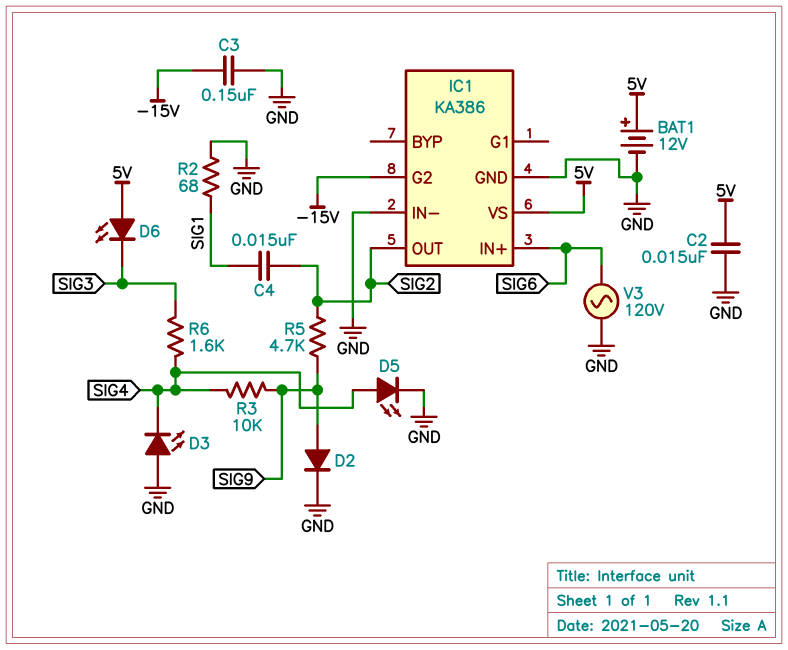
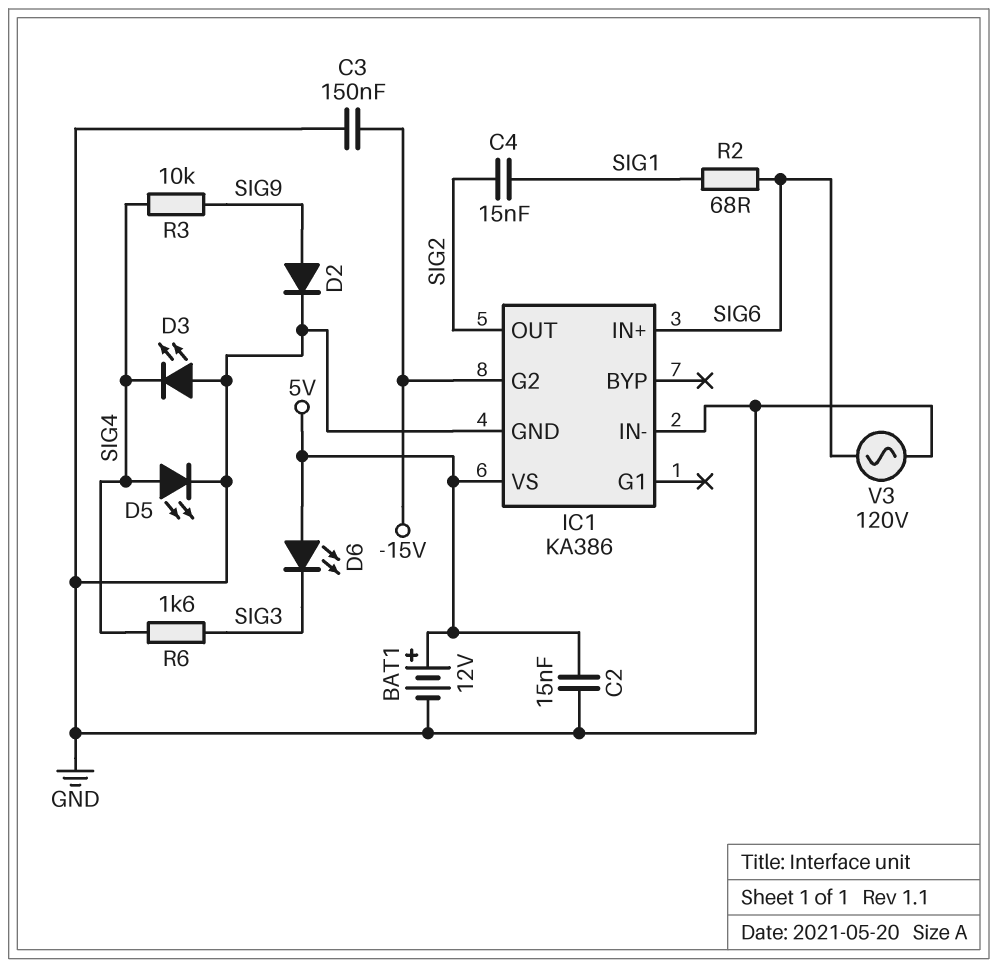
R2: 68 (GND, SIG1) -> 68 (SIG1, SIG6)
R5: 4.7k (SIG2, SIG9) -> none

